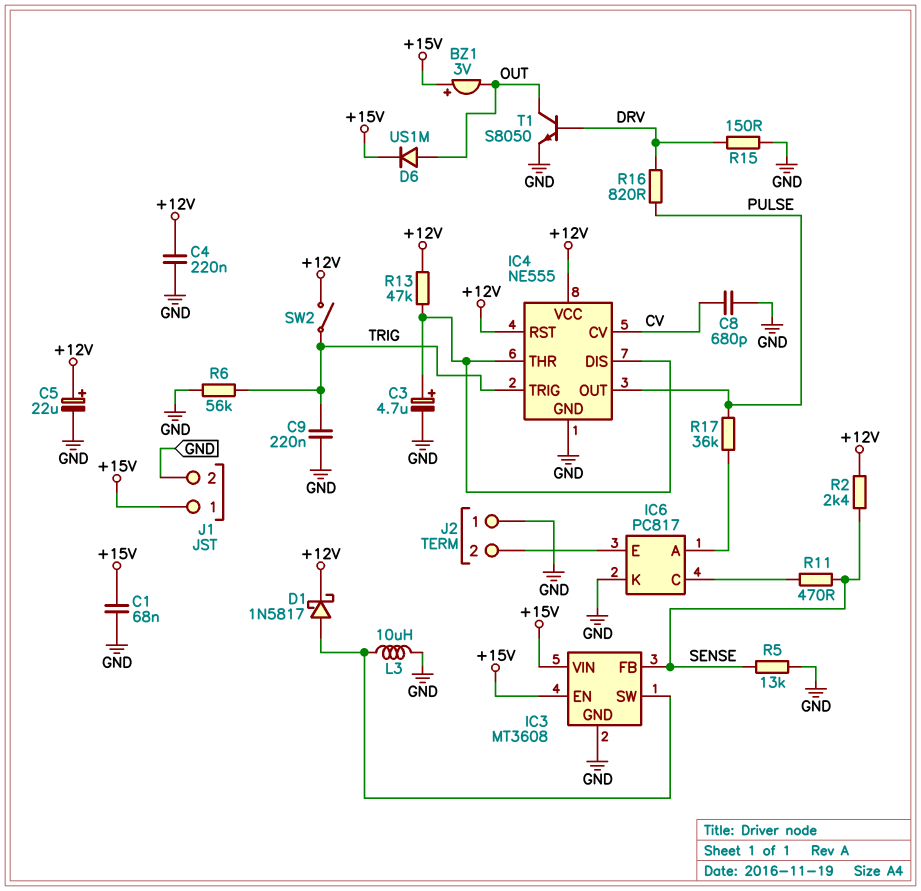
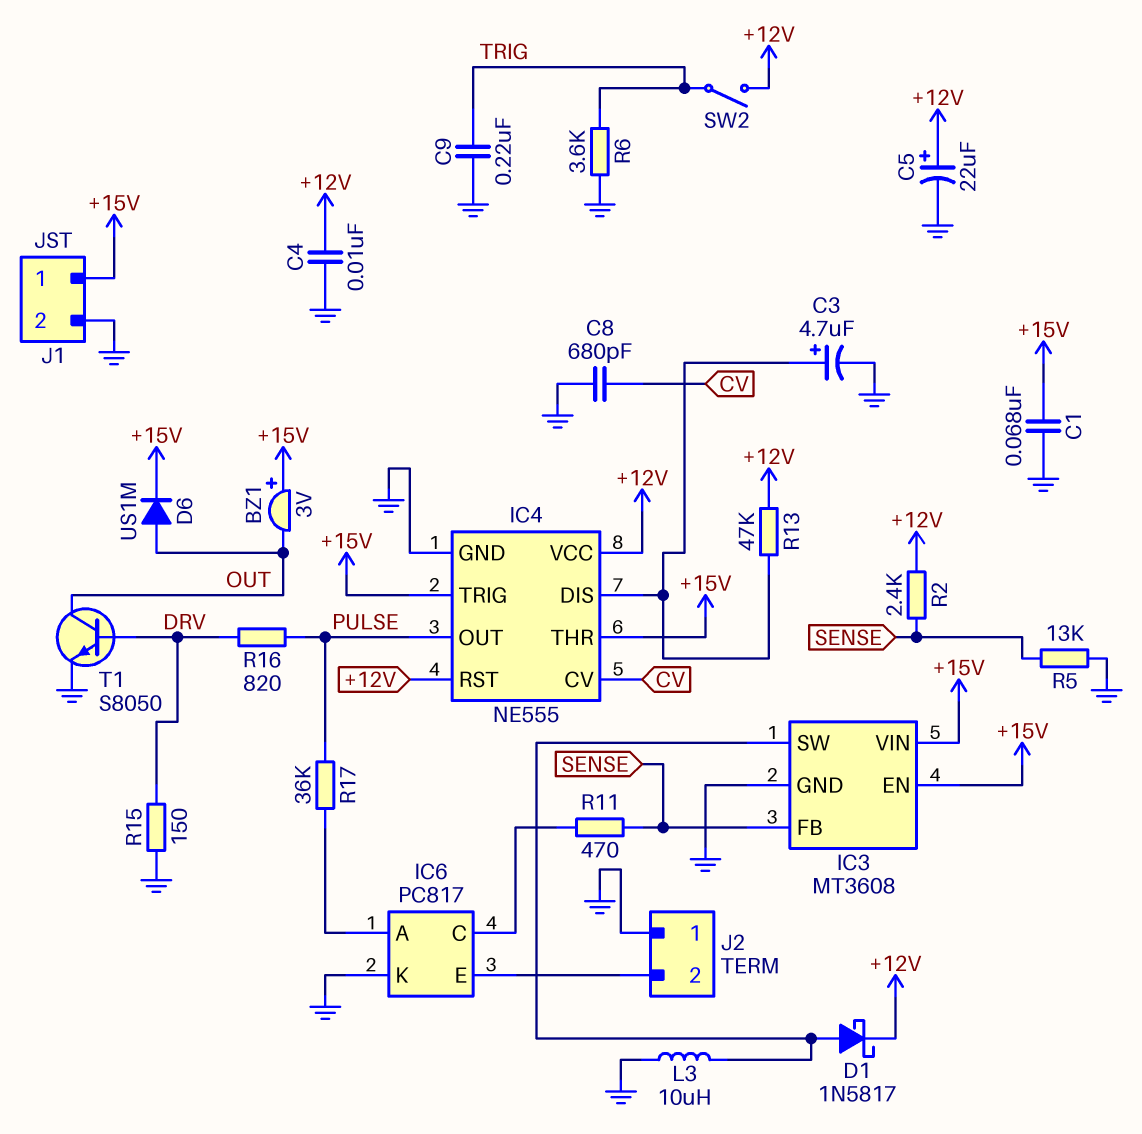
C4: 220nF (+12V, GND) -> 10nF (+12V, GND)
IC4 pin THR: IC4/DIS -> +15V
IC4 pin TRIG: TRIG -> +15V
R6: 56k (GND, TRIG) -> 3.6k (GND, TRIG)

